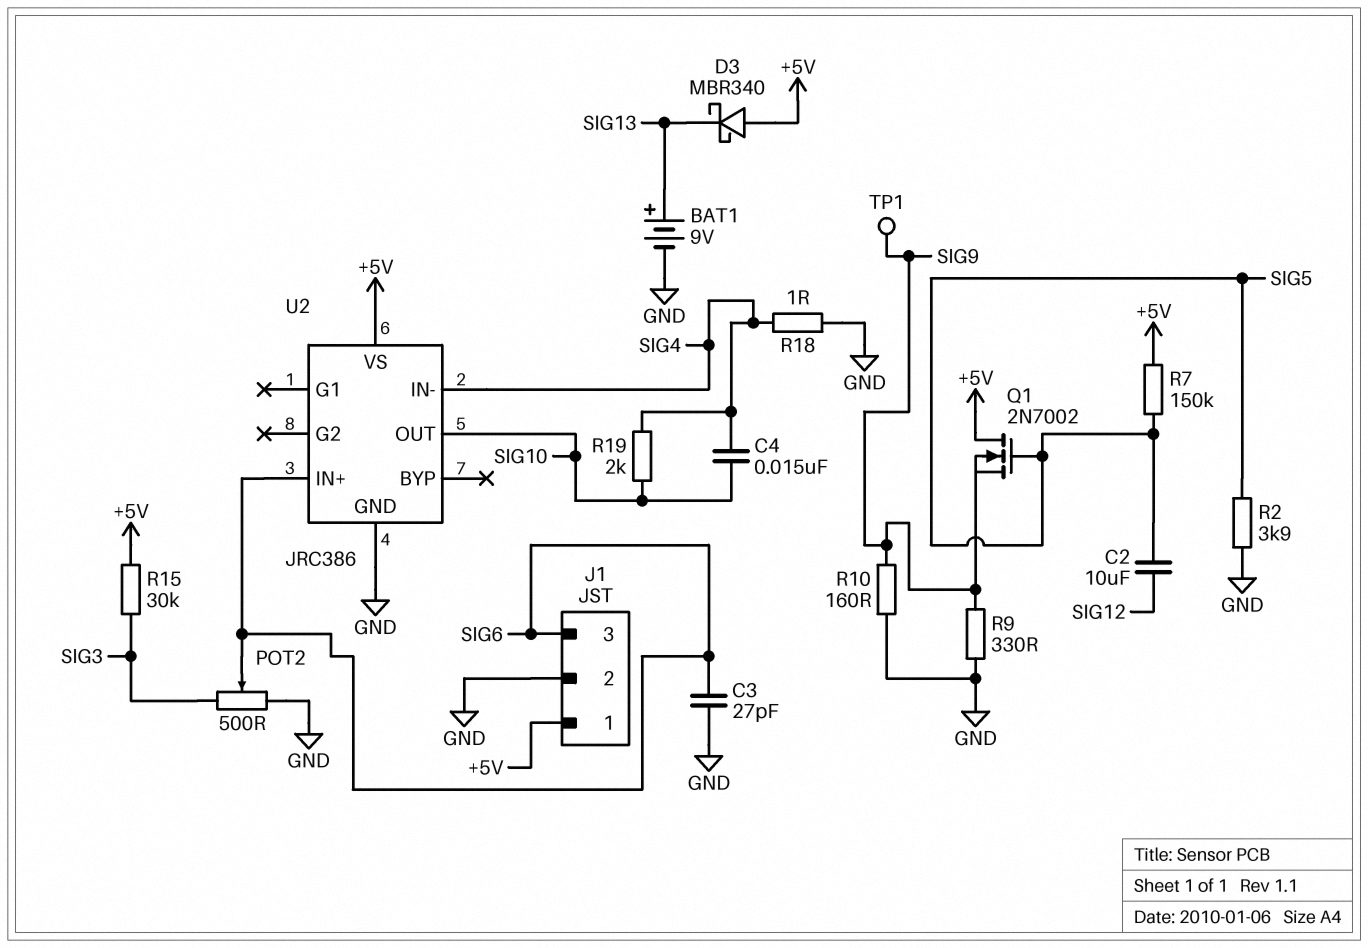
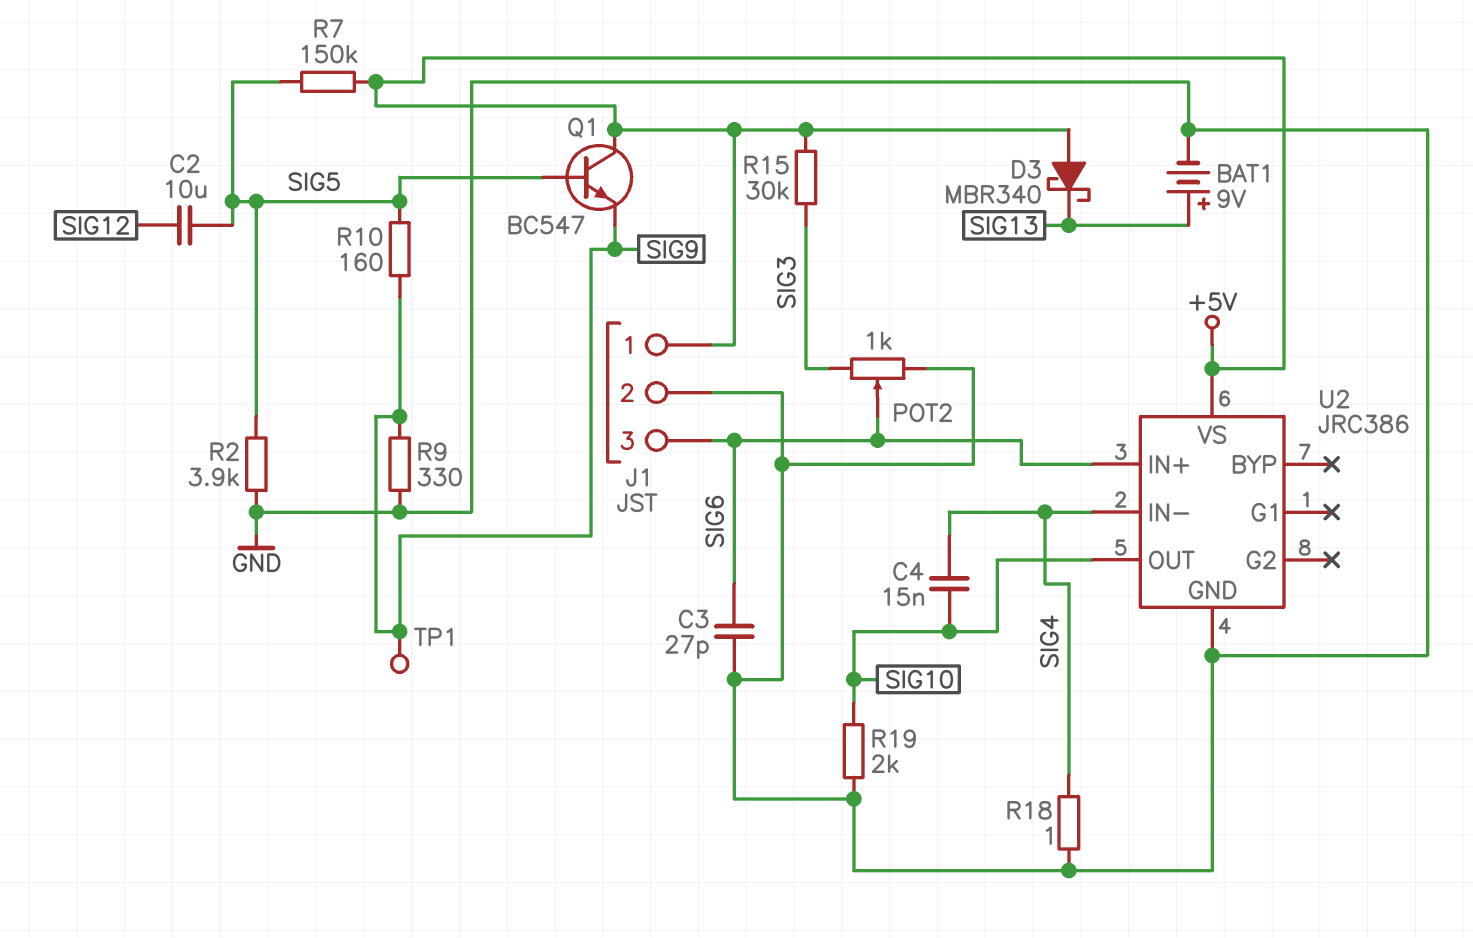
POT2: 500 (GND, SIG3, wiper SIG6) -> 1k (GND, SIG3, wiper SIG6)
Q1: NMOS 2N7002 (G SIG5, D +5V, S SIG9) -> NPN BC547 (B SIG5, C +5V, E SIG9)
R10: 160 (GND, SIG9) -> 160 (SIG5, SIG9)
R19: 2k (SIG4, SIG10) -> 2k (GND, SIG10)

